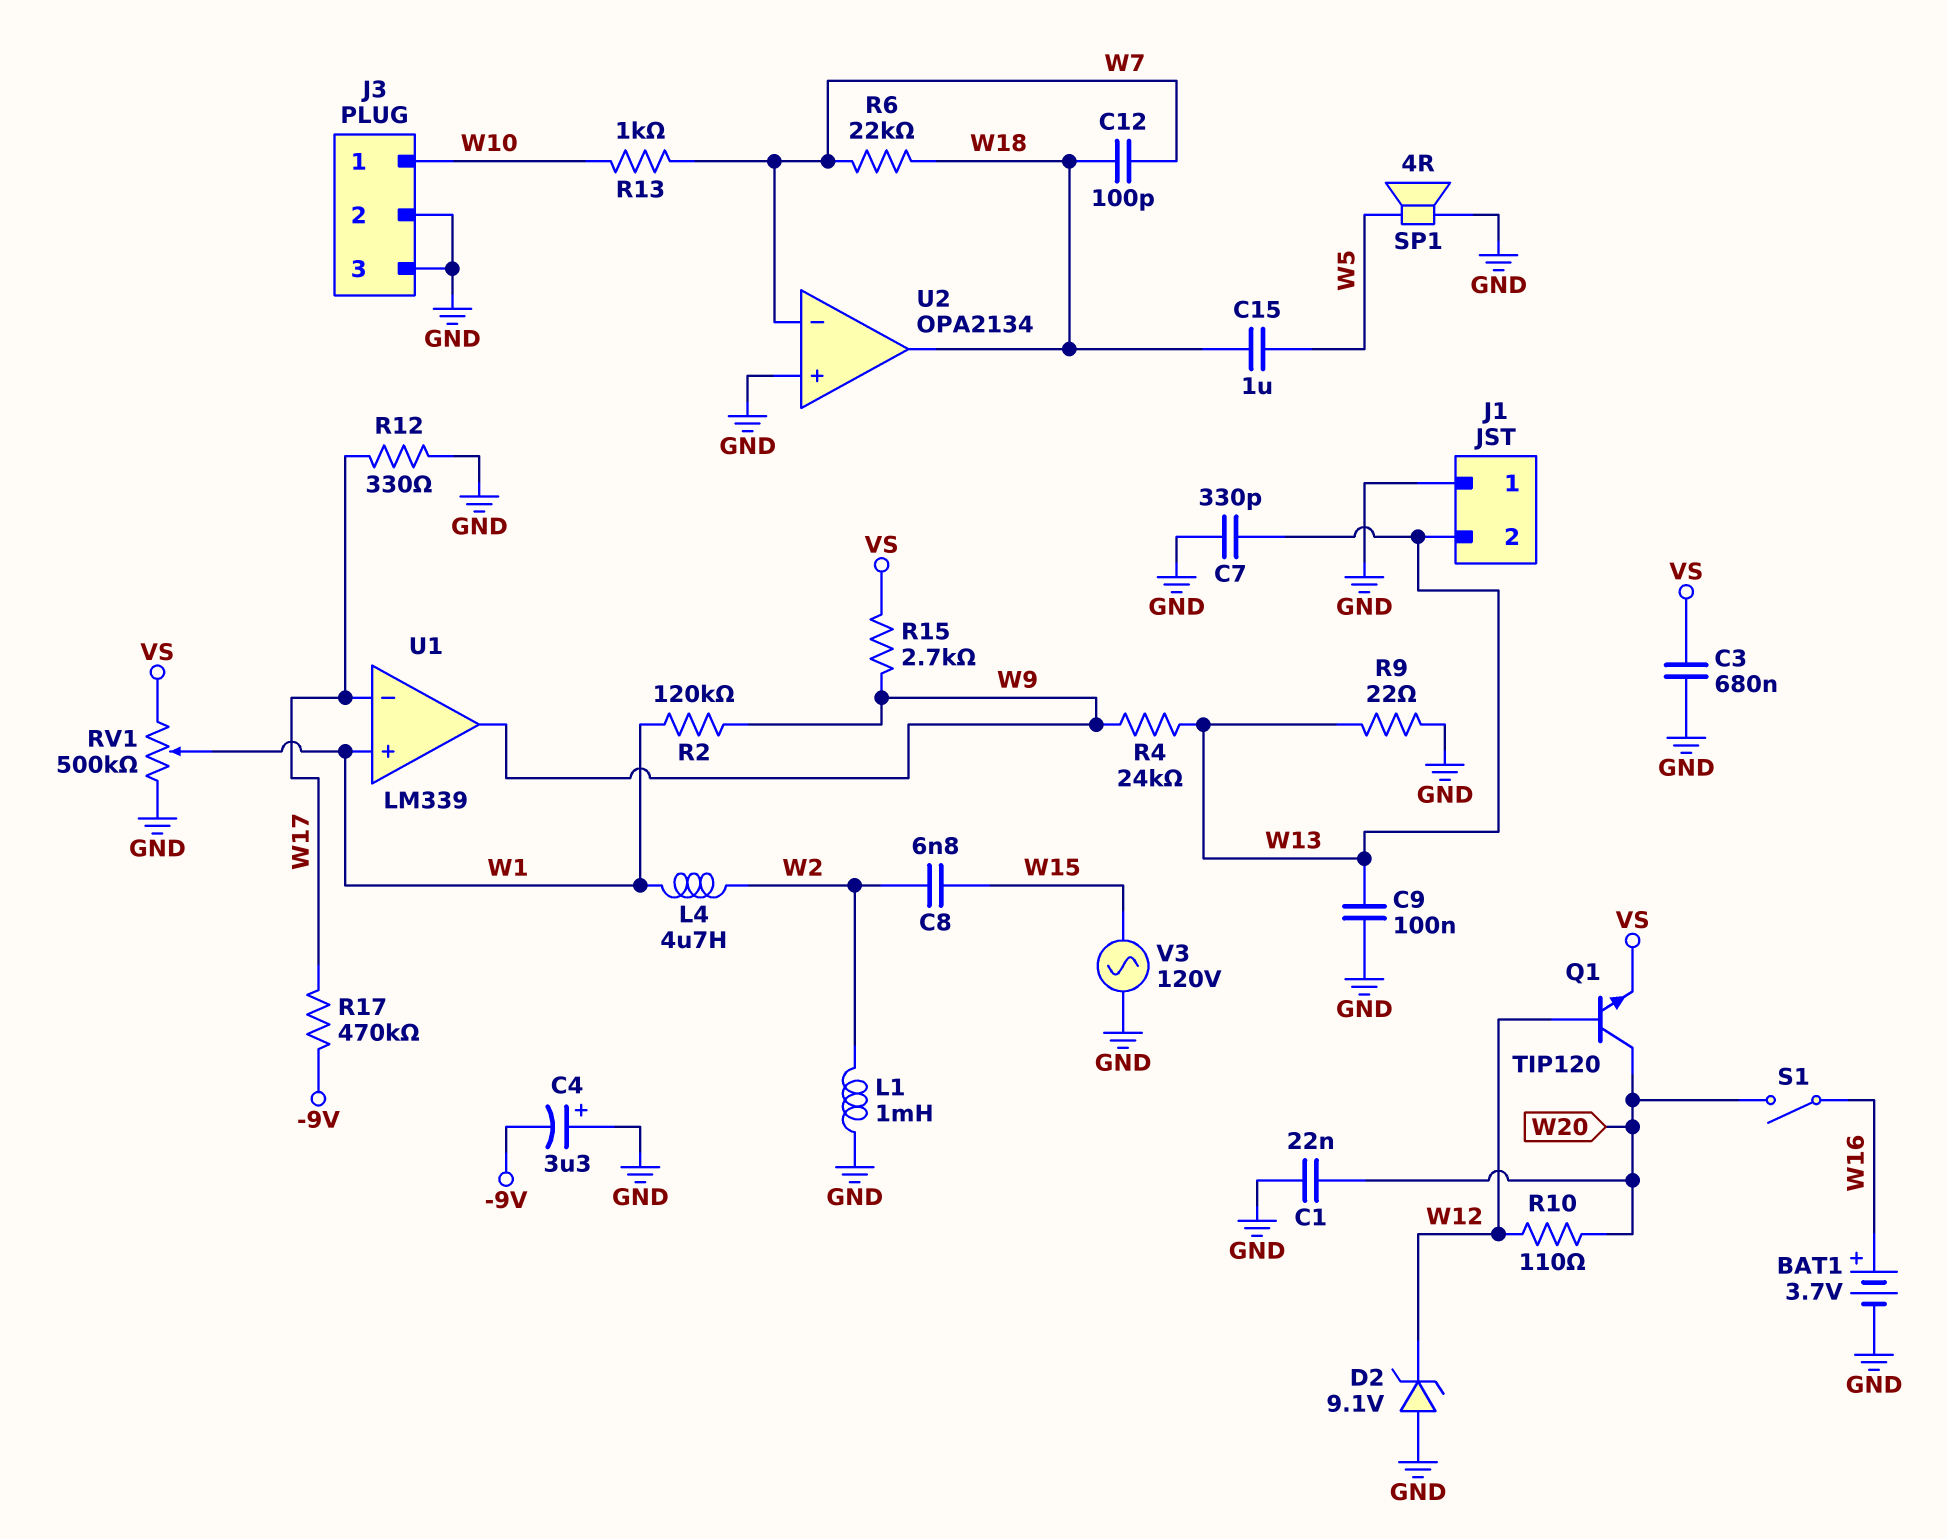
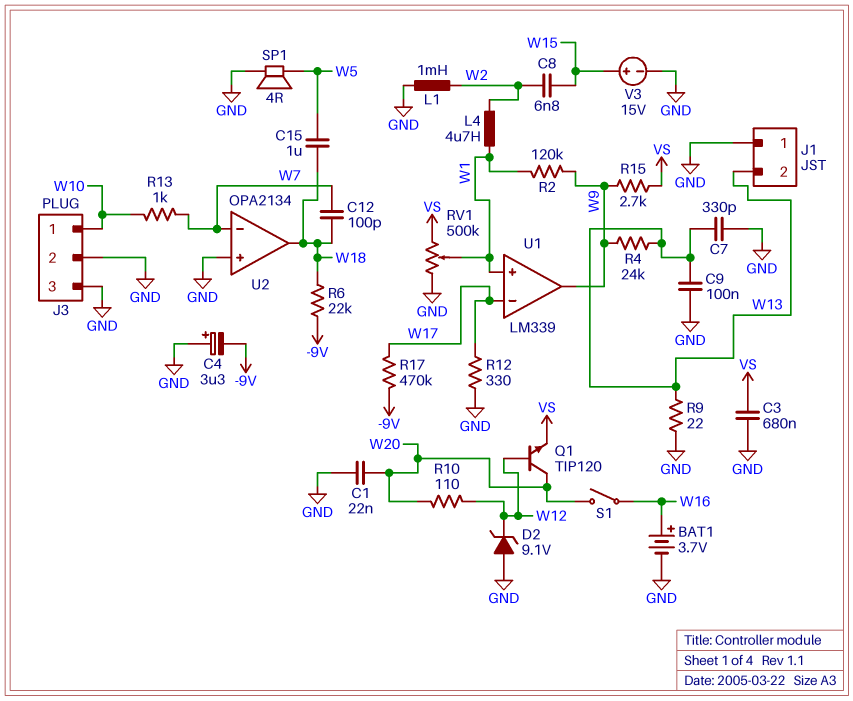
R6: 22k (W7, W18) -> 22k (-9V, W18)
V3: AC 120V (GND, W15) -> 15V (plus W15, minus GND)

